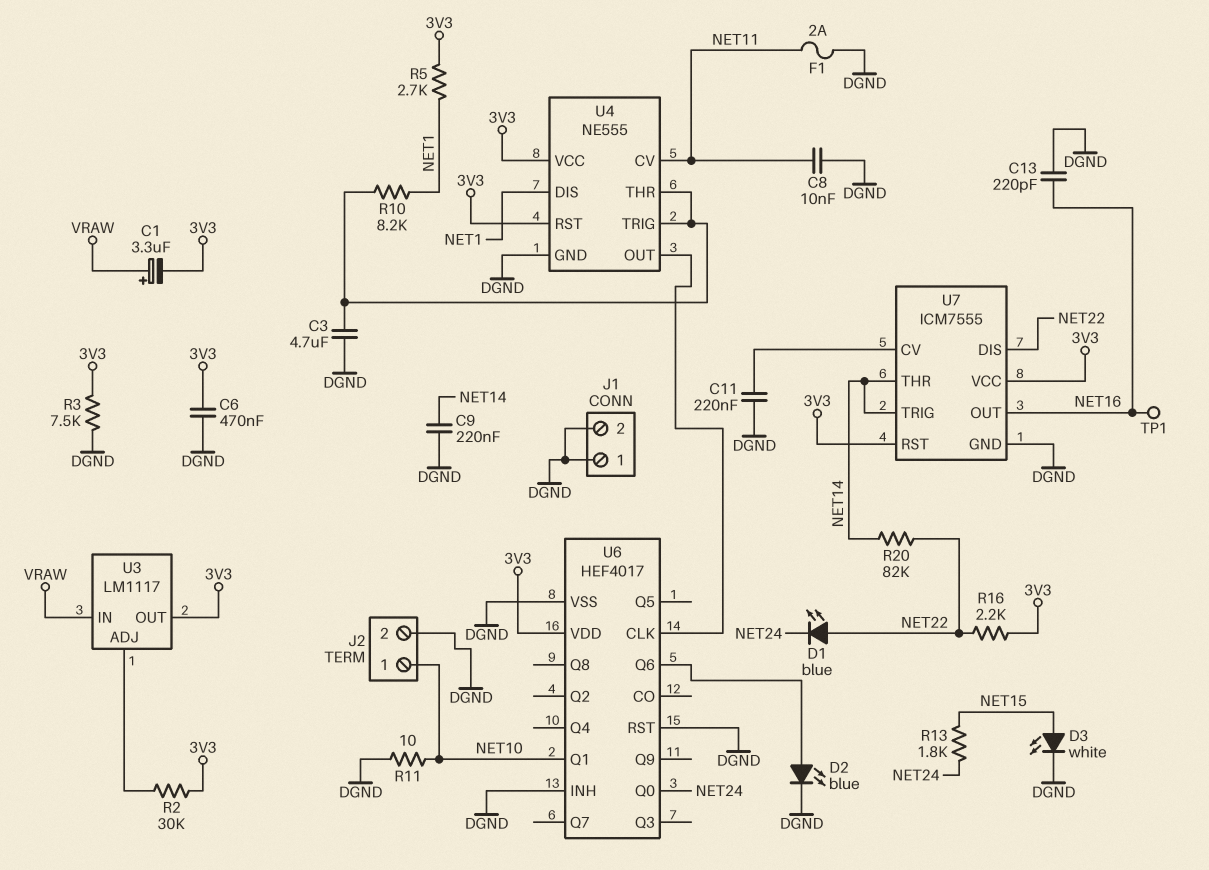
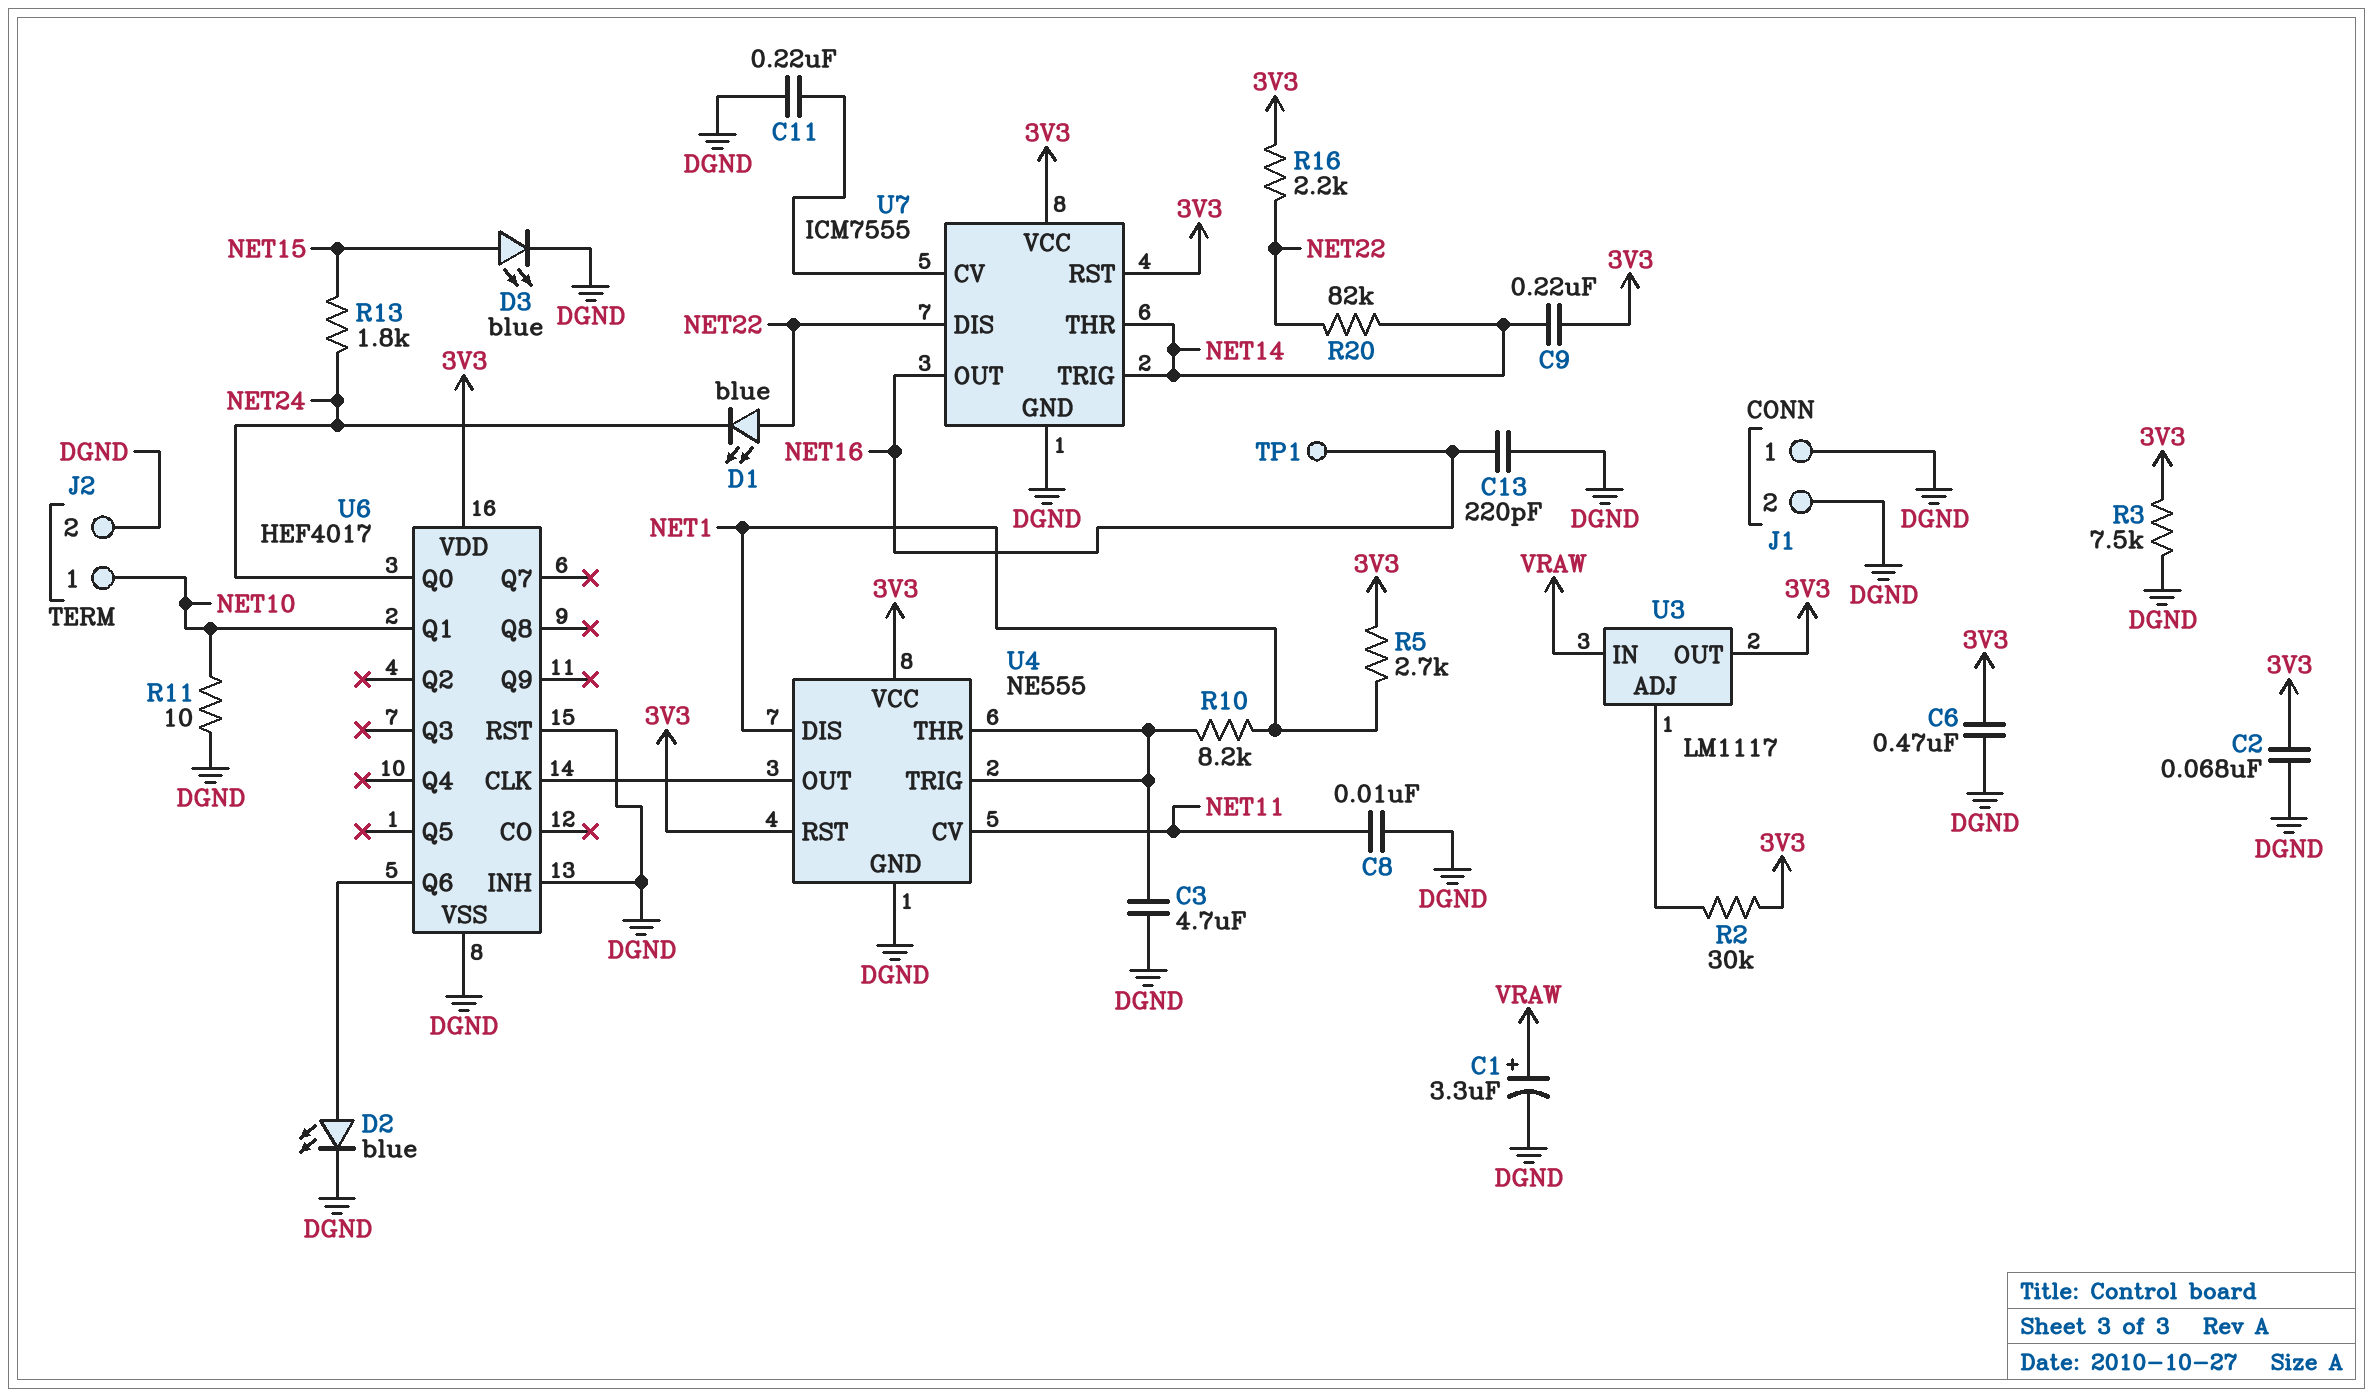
C1: 3.3uF (plus VRAW, minus 3V3) -> 3.3uF (plus VRAW, minus DGND)
C2: none -> 68nF (3V3, DGND)
C9: 220nF (DGND, NET14) -> 220nF (3V3, NET14)
D3: LED white (A NET15, K DGND) -> LED blue (A NET15, K DGND)
F1: 2A (DGND, NET11) -> none

